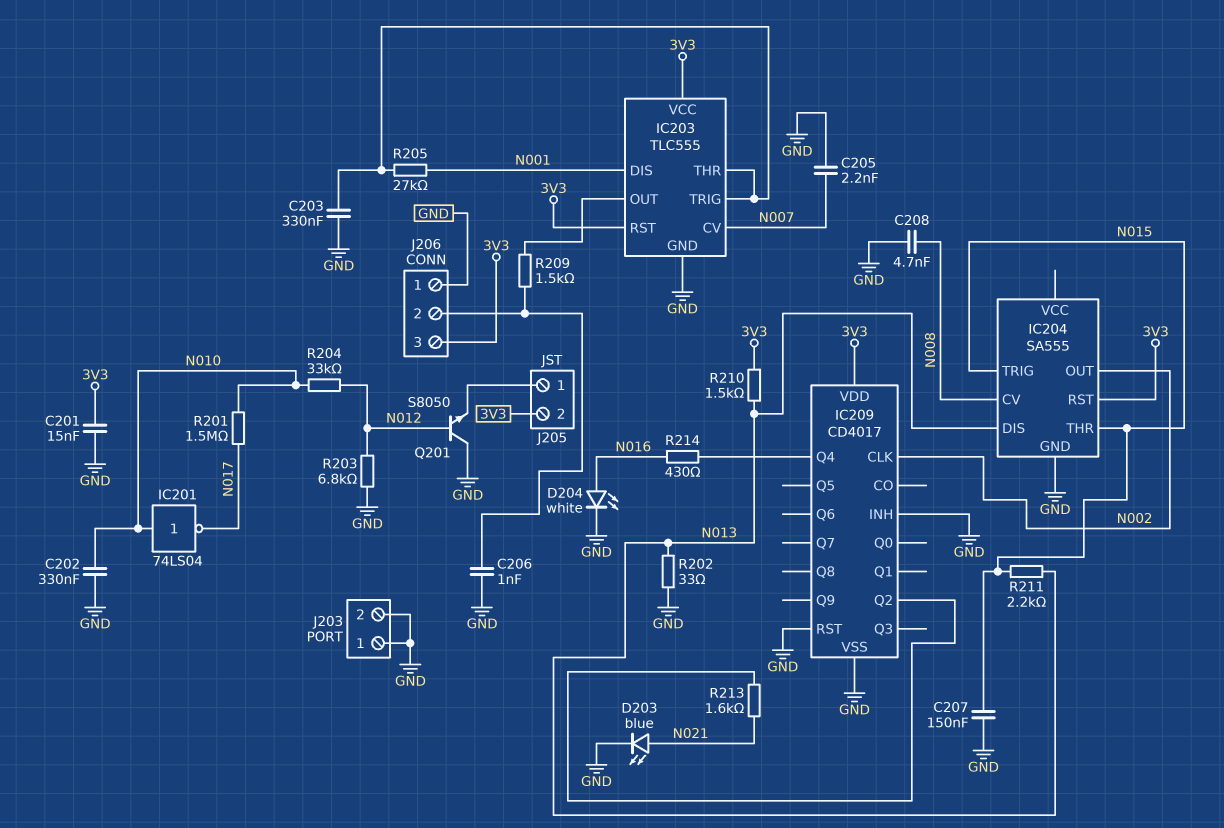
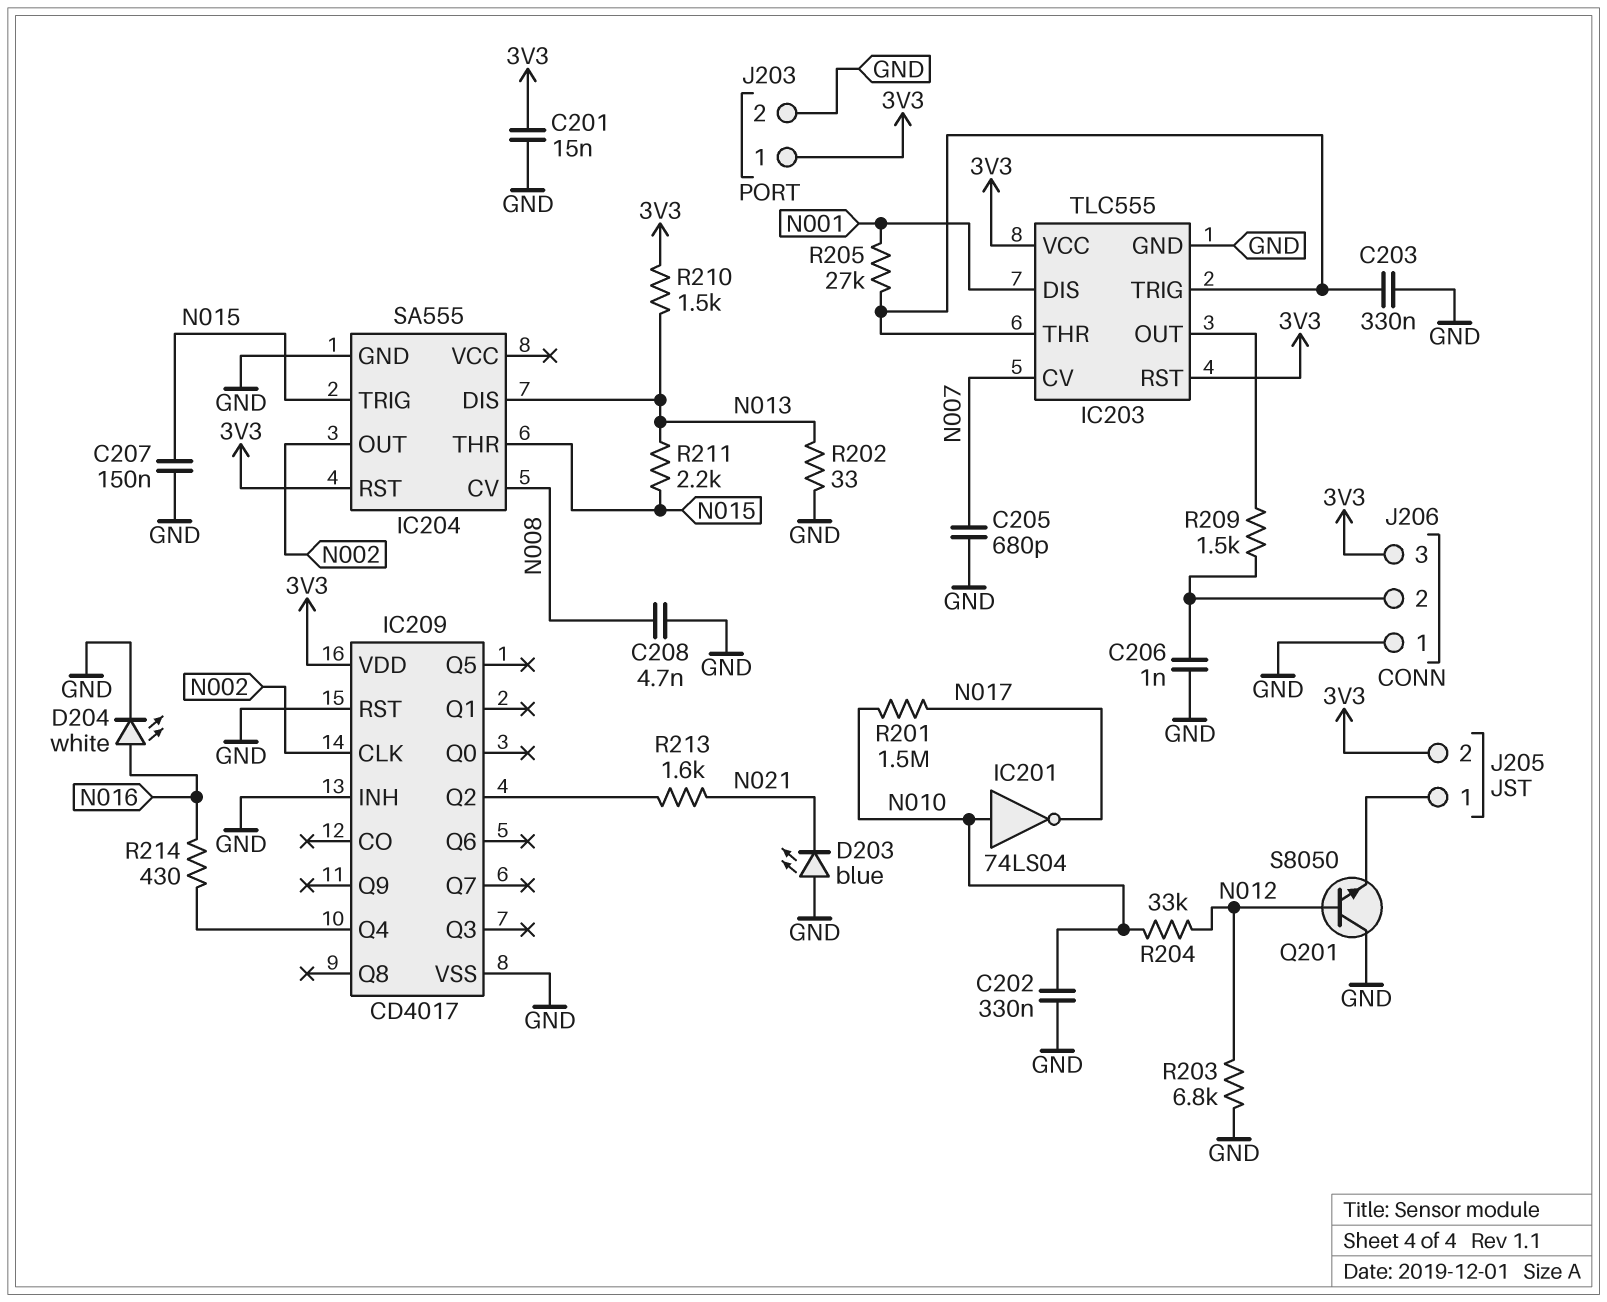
C205: 2.2nF (GND, N007) -> 680pF (GND, N007)
D203: LED blue (A N021, K GND) -> LED blue (A GND, K N021)
J203 pin 1: GND -> 3V3

